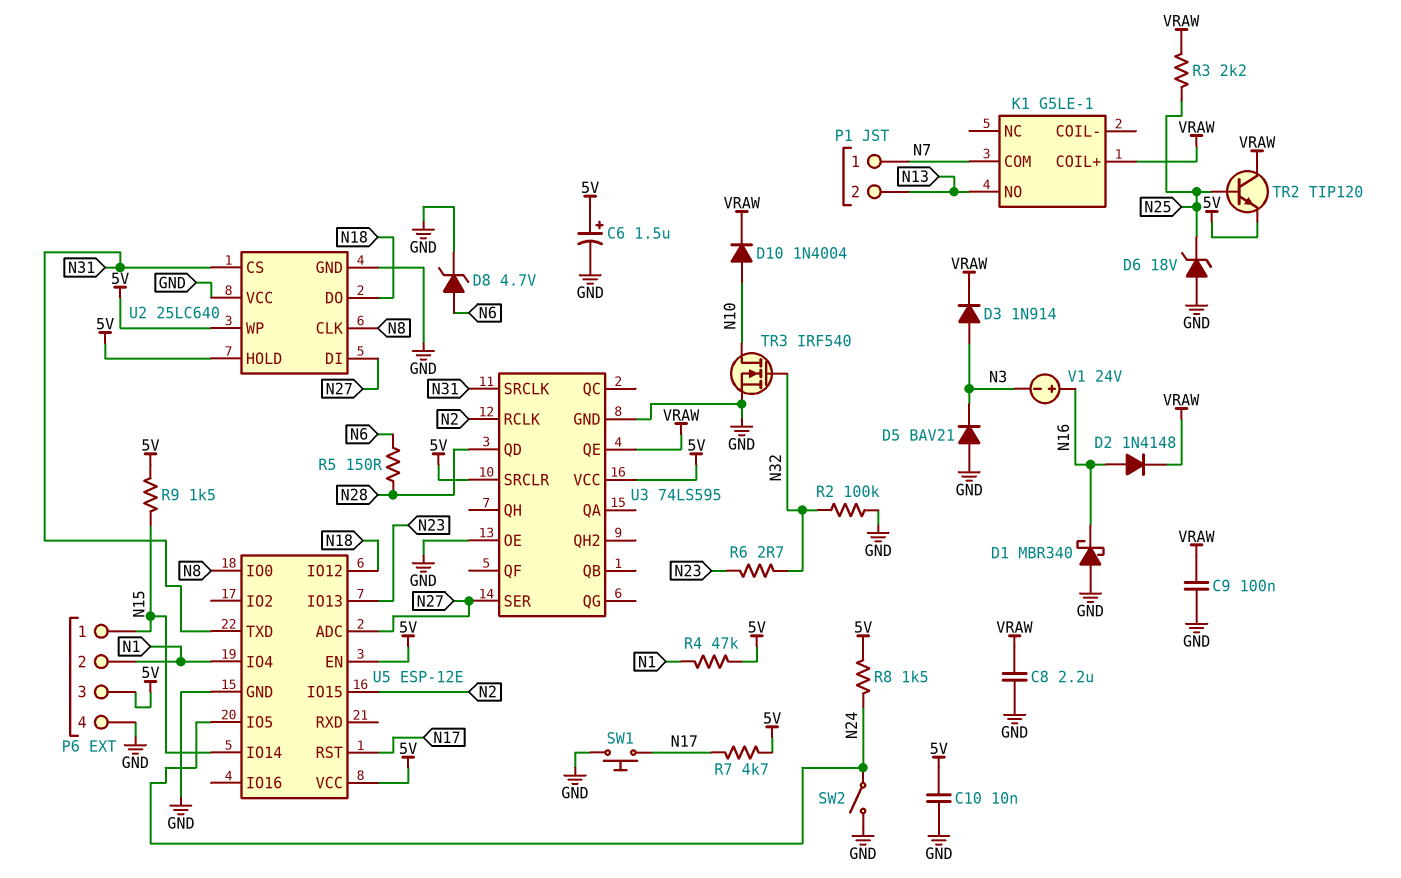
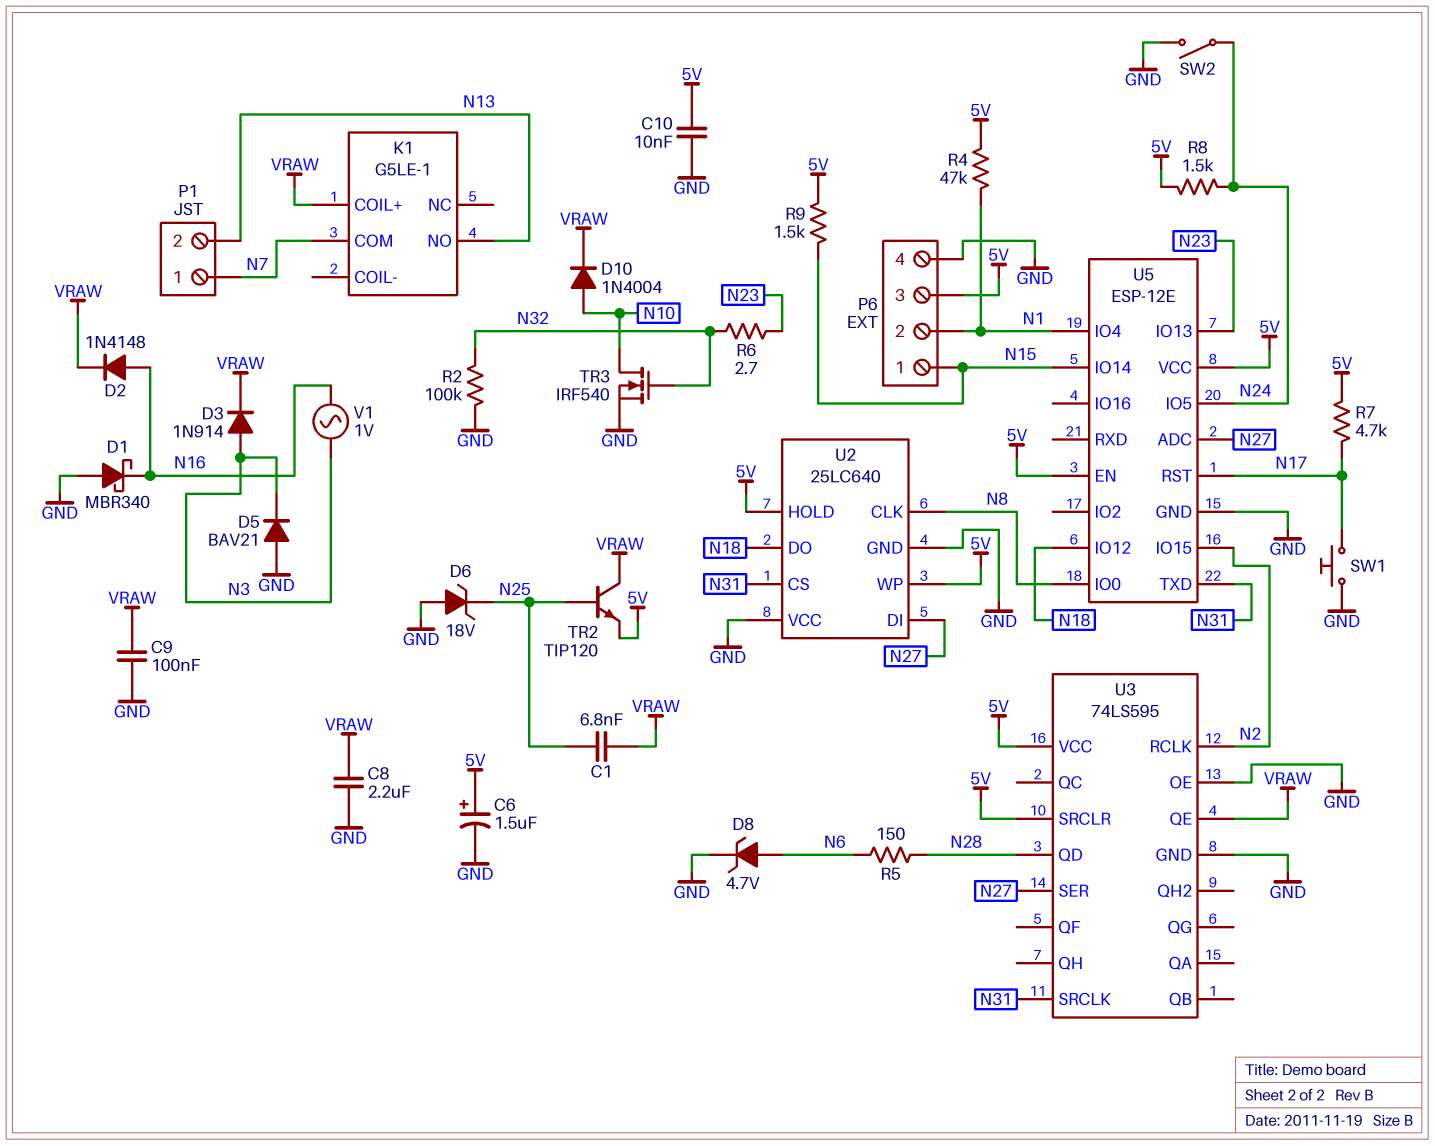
C1: none -> 6.8nF (N25, VRAW)
R3: 2.2k (N25, VRAW) -> none
V1: 24V (plus N16, minus N3) -> AC 1V (N3, N16)

